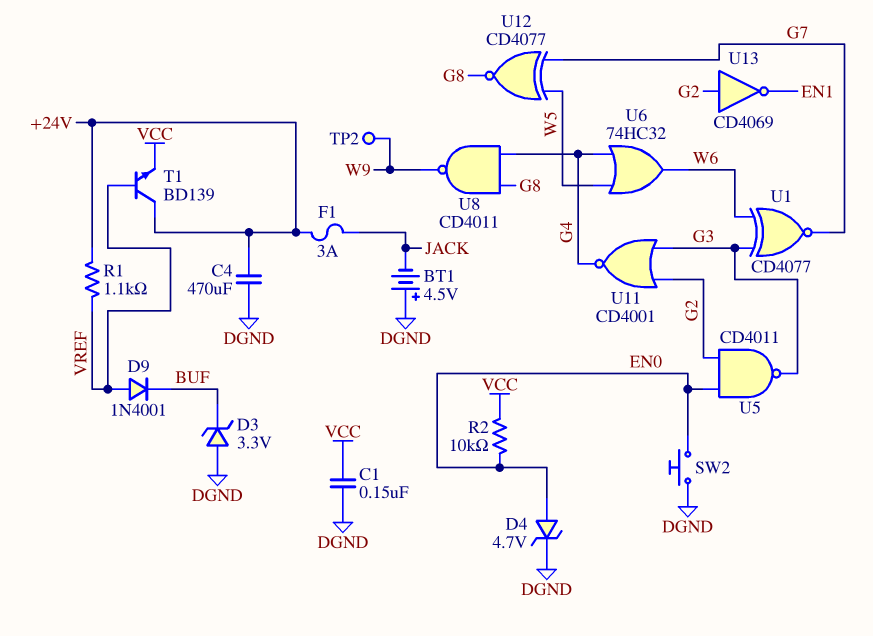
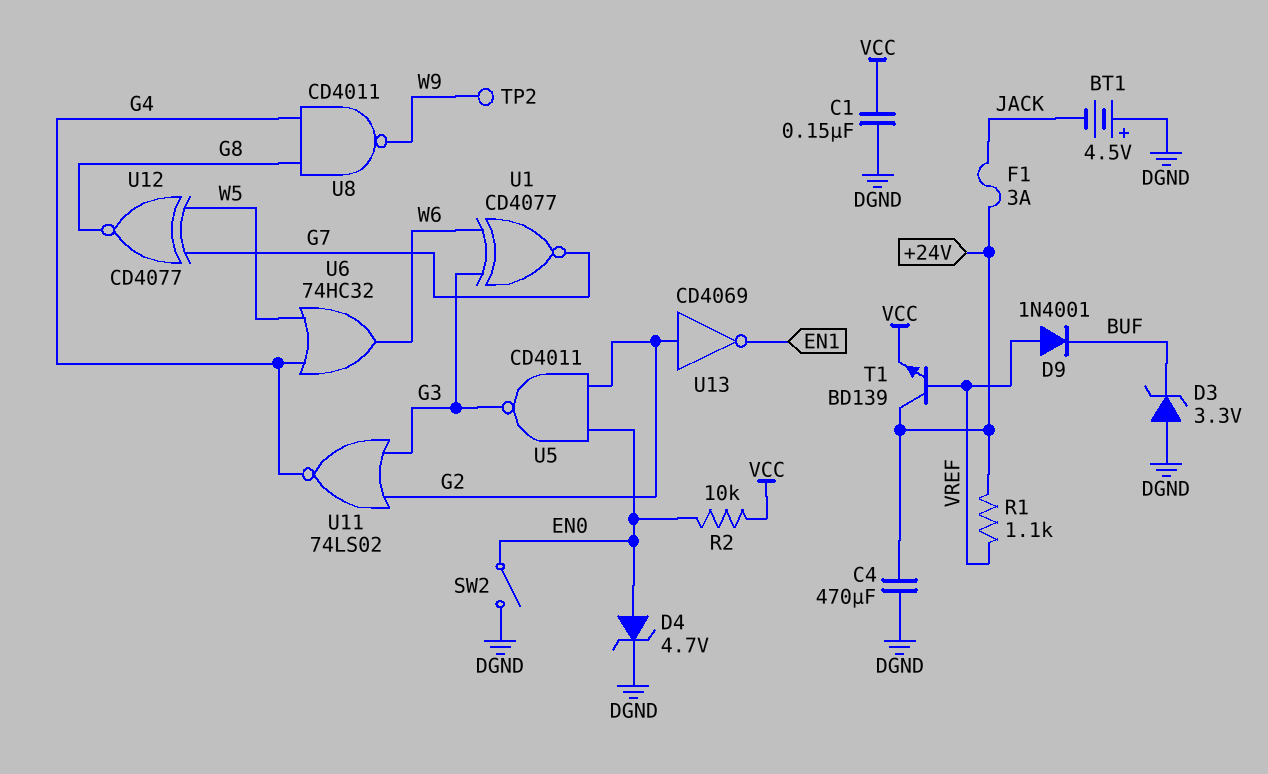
SW2: button (DGND, EN0) -> switch (DGND, EN0)
U11: NOR CD4001 (in G2, in G3, out G4) -> NOR 74LS02 (in G2, in G3, out G4)

